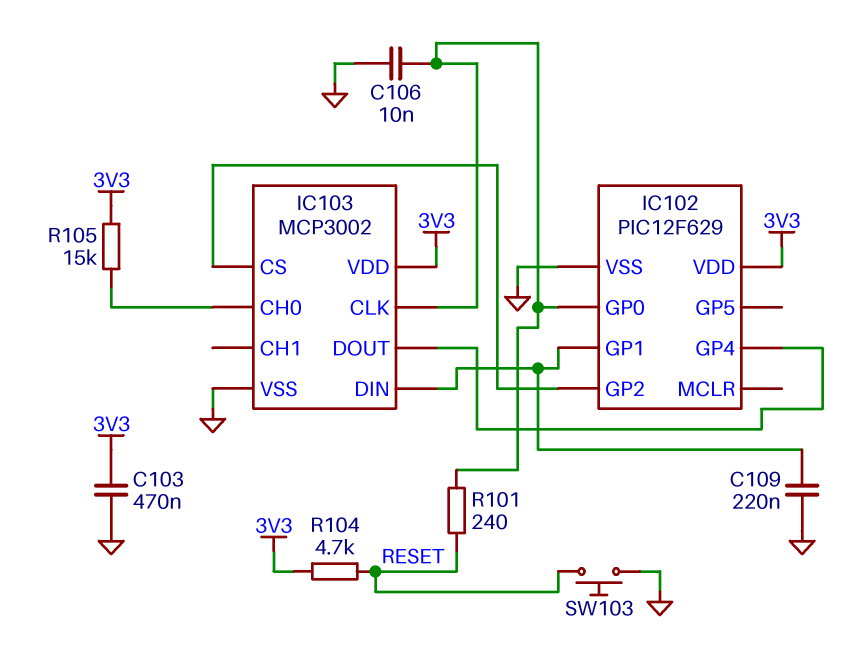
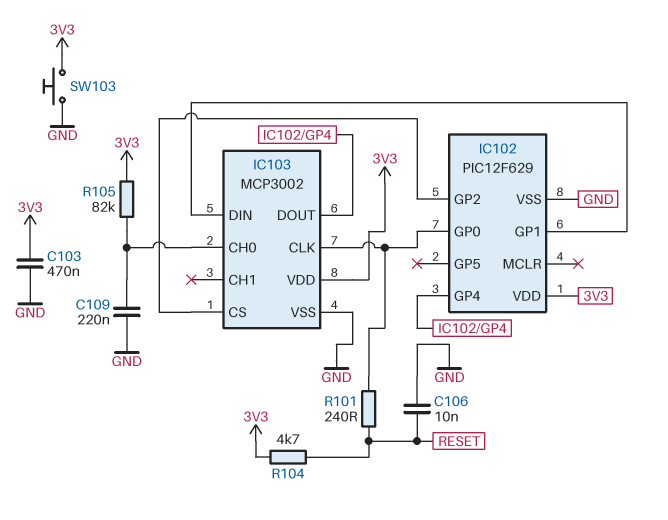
C106: 10nF (GND, IC102/GP0) -> 10nF (GND, RESET)
C109: 220nF (GND, IC102/GP1) -> 220nF (GND, IC103/CH0)
R105: 15k (3V3, IC103/CH0) -> 82k (3V3, IC103/CH0)
SW103: button (GND, RESET) -> button (3V3, GND)

